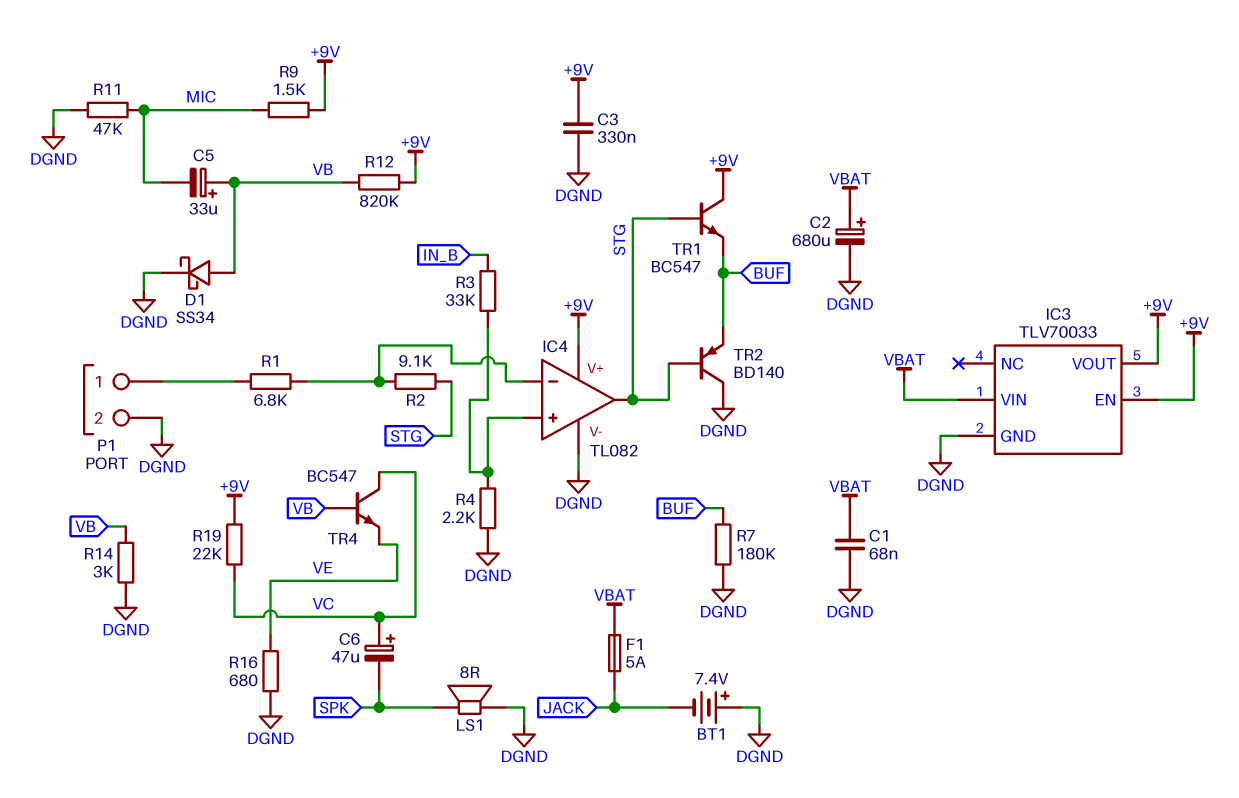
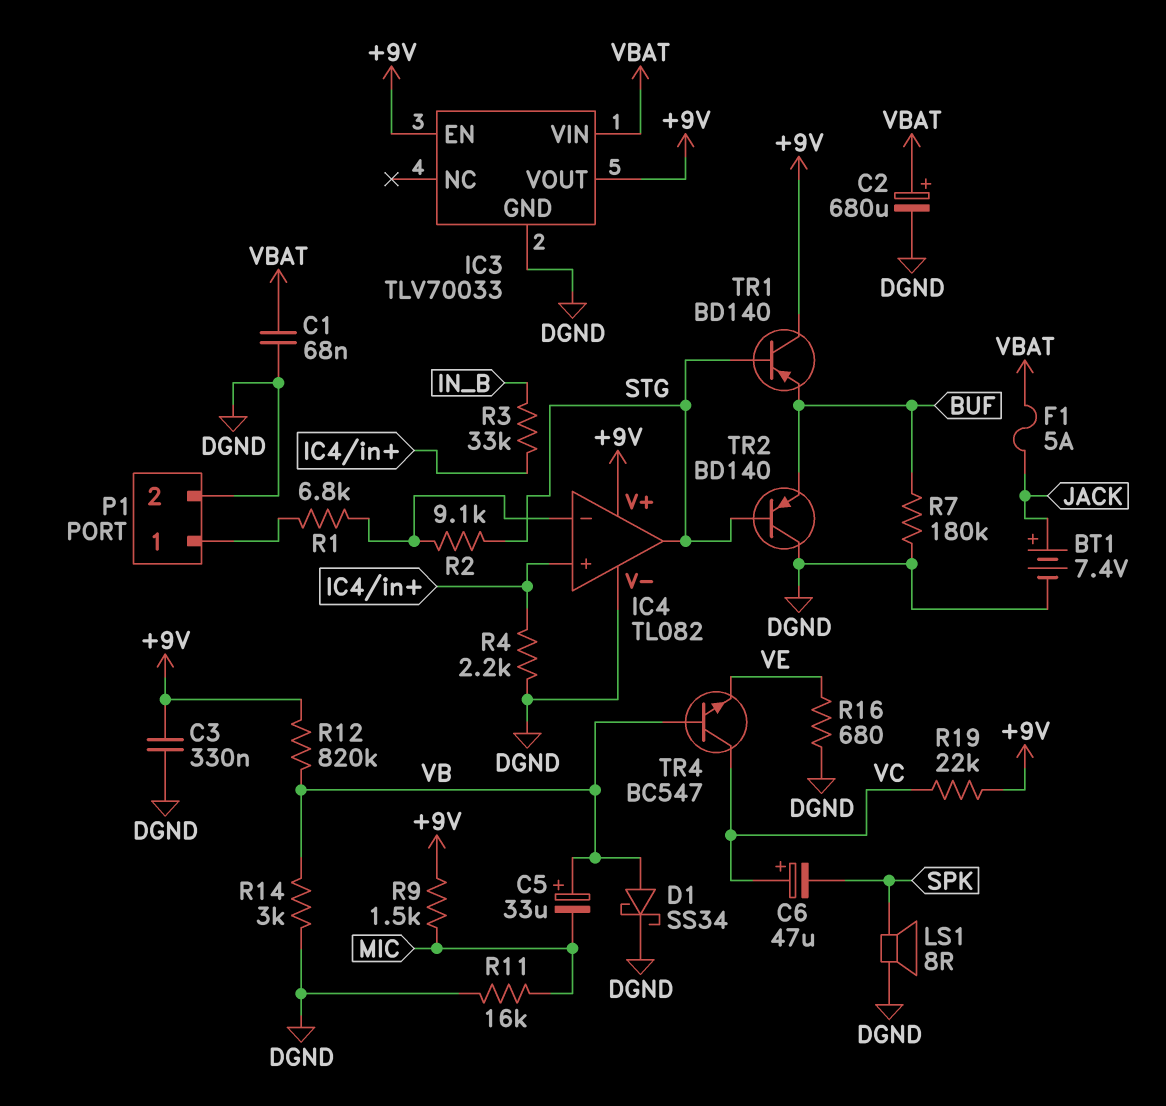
BT1: 7.4V (plus DGND, minus JACK) -> 7.4V (plus JACK, minus DGND)
R11: 47k (DGND, MIC) -> 16k (DGND, MIC)
TR1: NPN BC547 (B STG, C +9V, E BUF) -> PNP BD140 (B STG, C +9V, E BUF)

